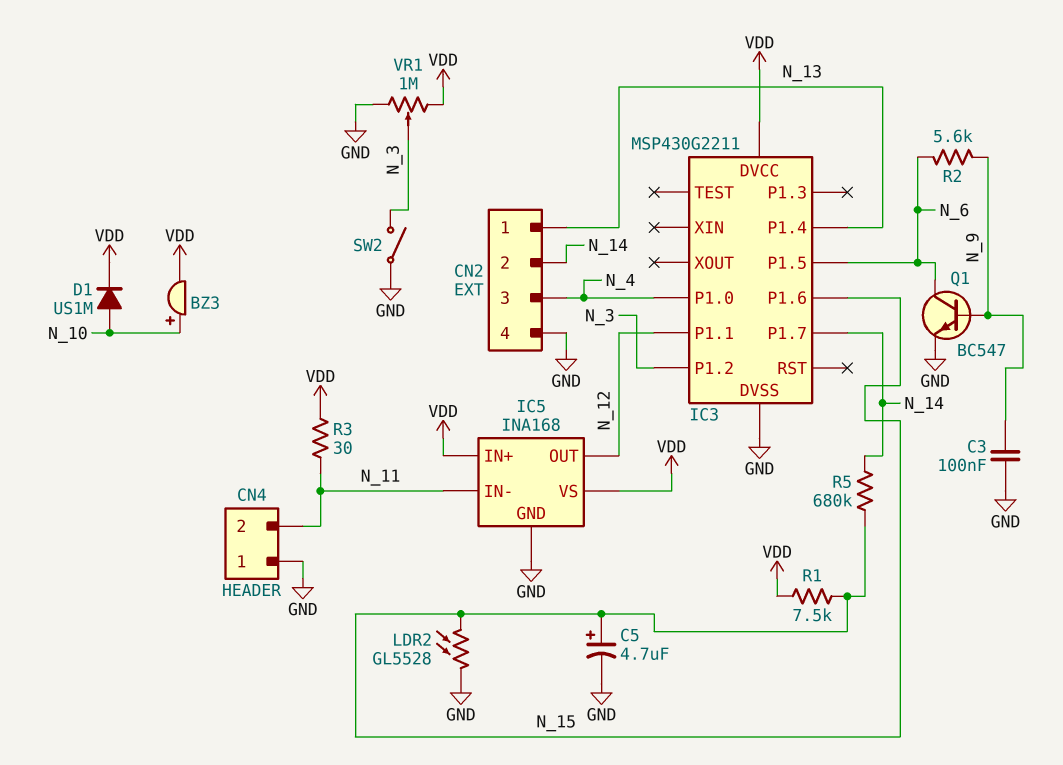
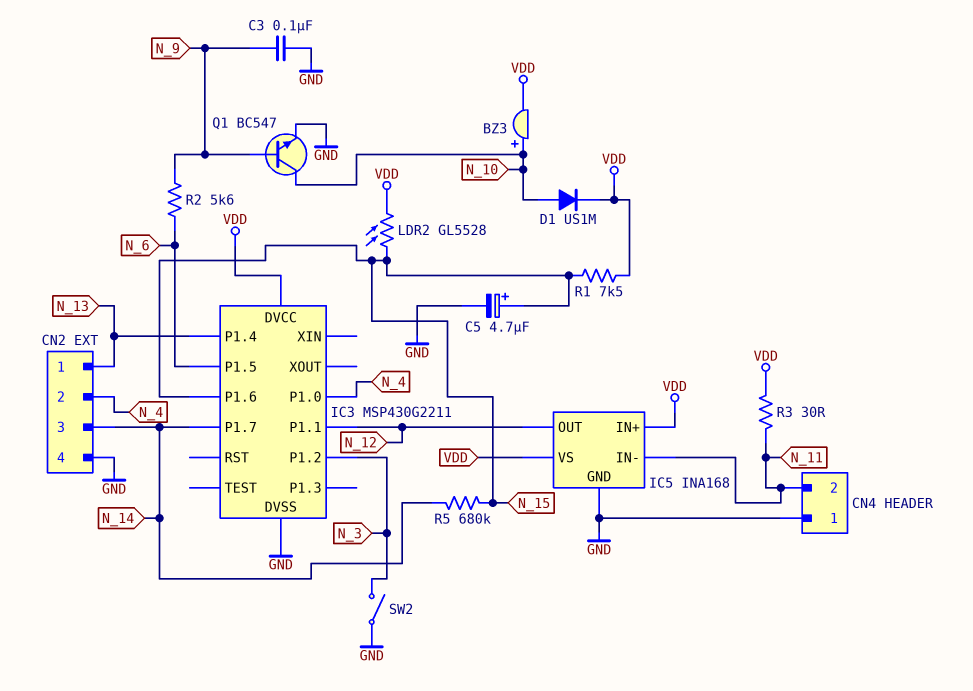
CN2 pin 2: N_14 -> N_4
CN2 pin 3: N_4 -> N_14
LDR2: GL5528 (GND, N_15) -> GL5528 (N_15, VDD)
Q1: NPN BC547 (B N_9, C N_6, E GND) -> NPN BC547 (B N_9, C N_10, E GND)
VR1: 1M (GND, VDD, wiper N_3) -> none

